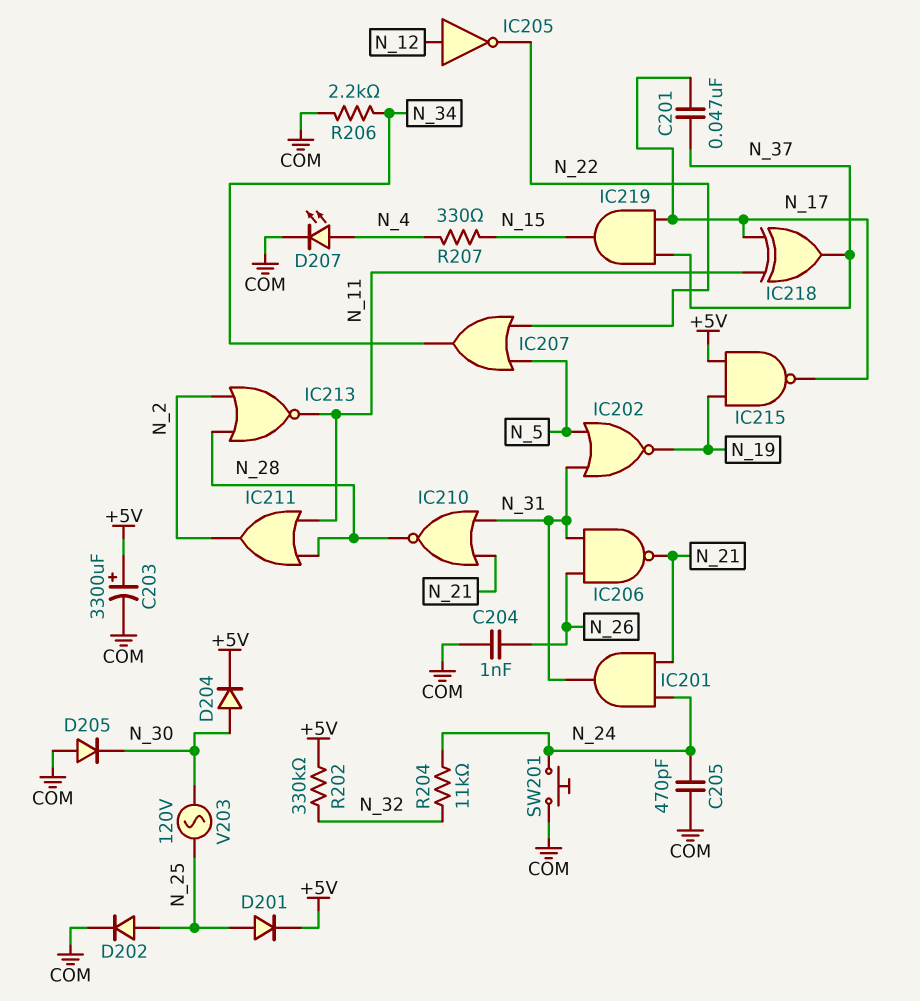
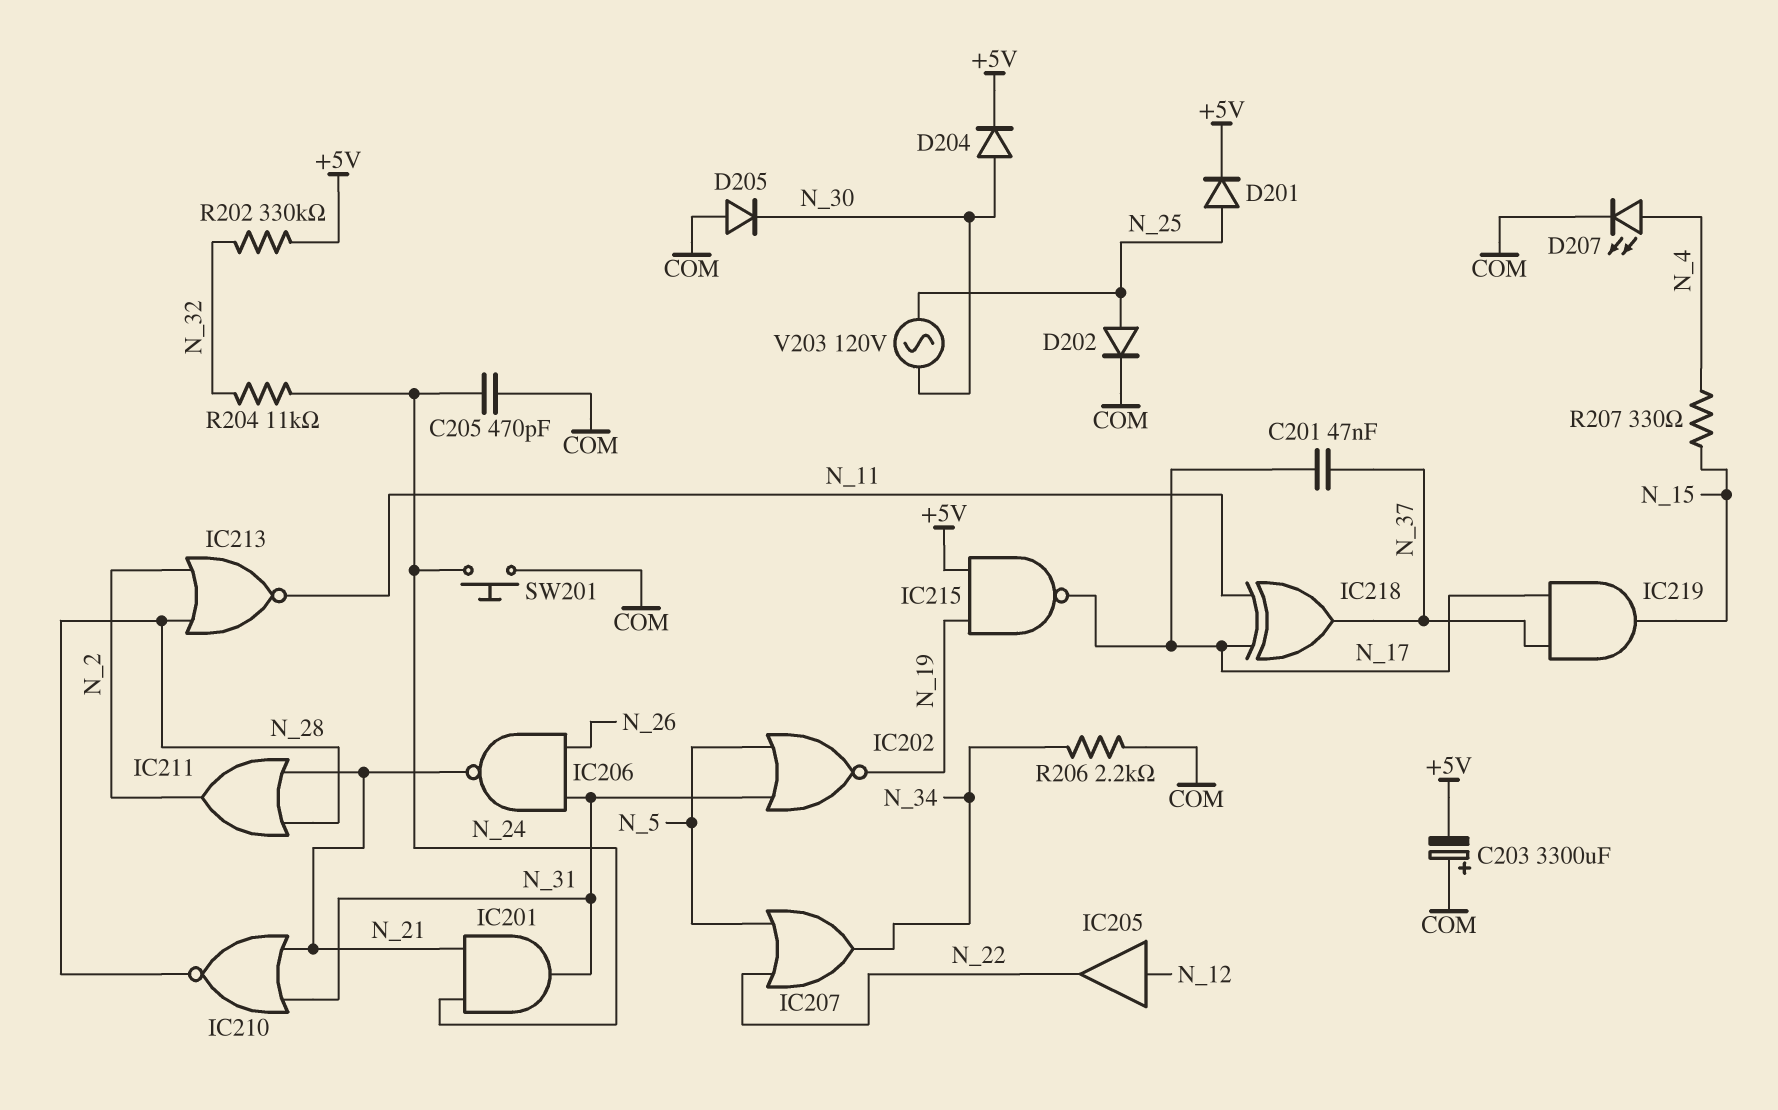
C203: 3300uF (plus +5V, minus COM) -> 3300uF (plus COM, minus +5V)
C204: 1nF (COM, N_26) -> none
IC205: NOT (in N_12, out N_22) -> buffer (in N_12, out N_22)
IC211: OR (in N_11, in N_28, out N_2) -> OR (in N_21, in N_28, out N_2)

